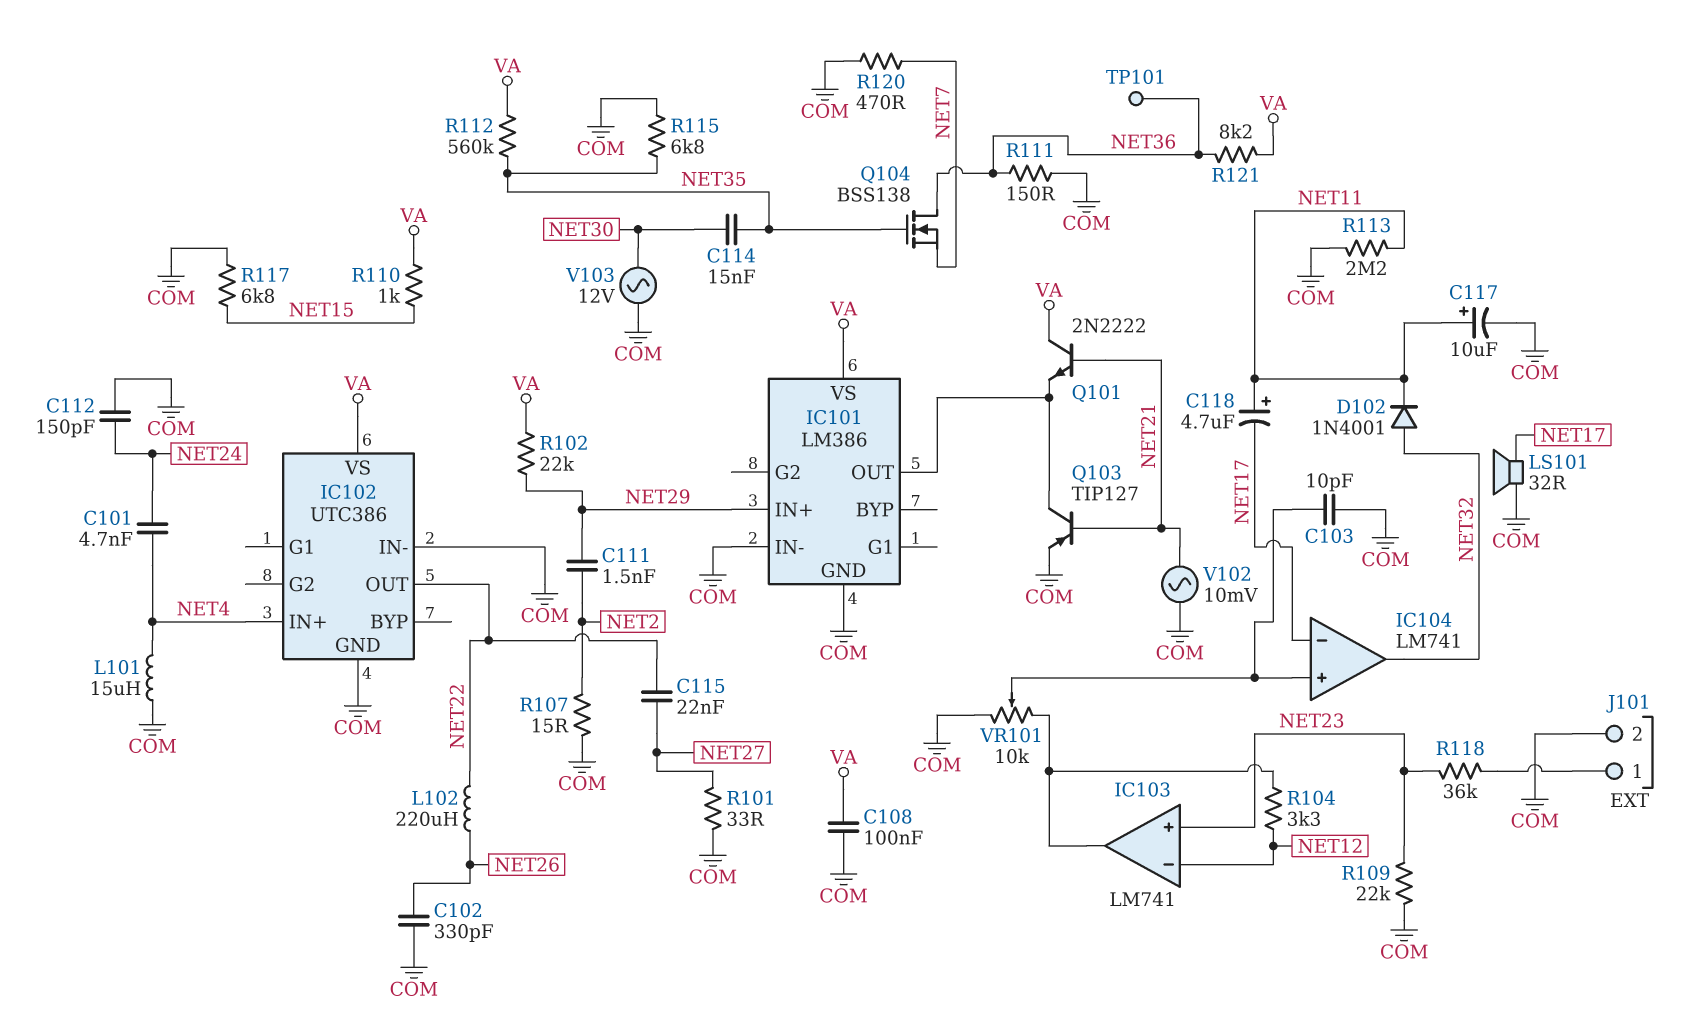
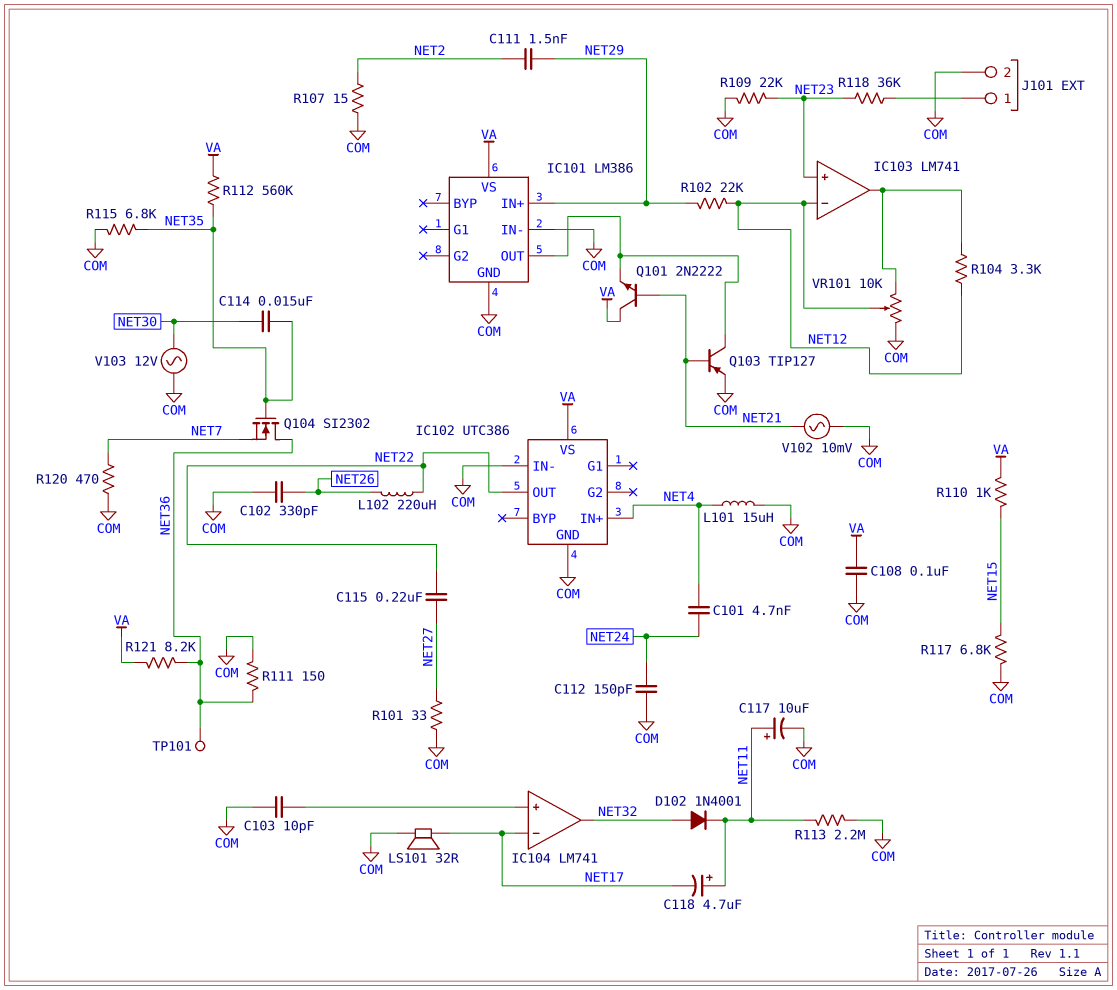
C115: 22nF (NET22, NET27) -> 220nF (NET22, NET27)
Q104: NMOS BSS138 (G NET35, D NET36, S NET7) -> NMOS SI2302 (G NET35, D NET36, S NET7)
R102: 22k (NET29, VA) -> 22k (NET12, NET29)
VR101: 10k (COM, IC103/out, wiper IC104/in+) -> 10k (COM, IC103/out, wiper NET12)

